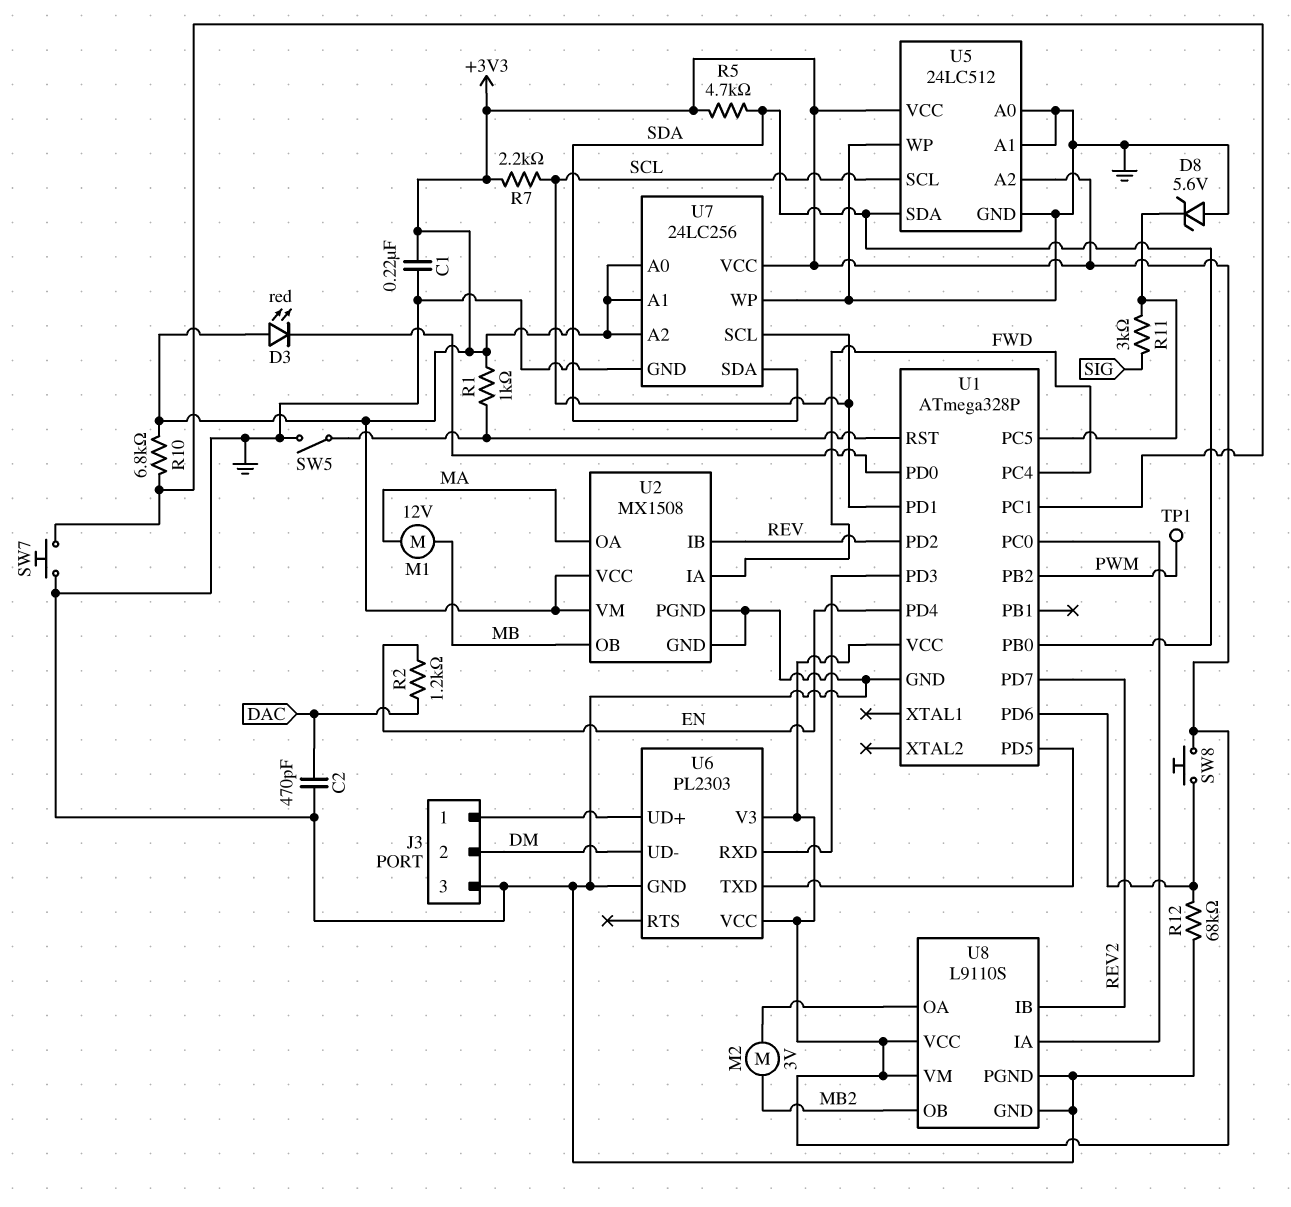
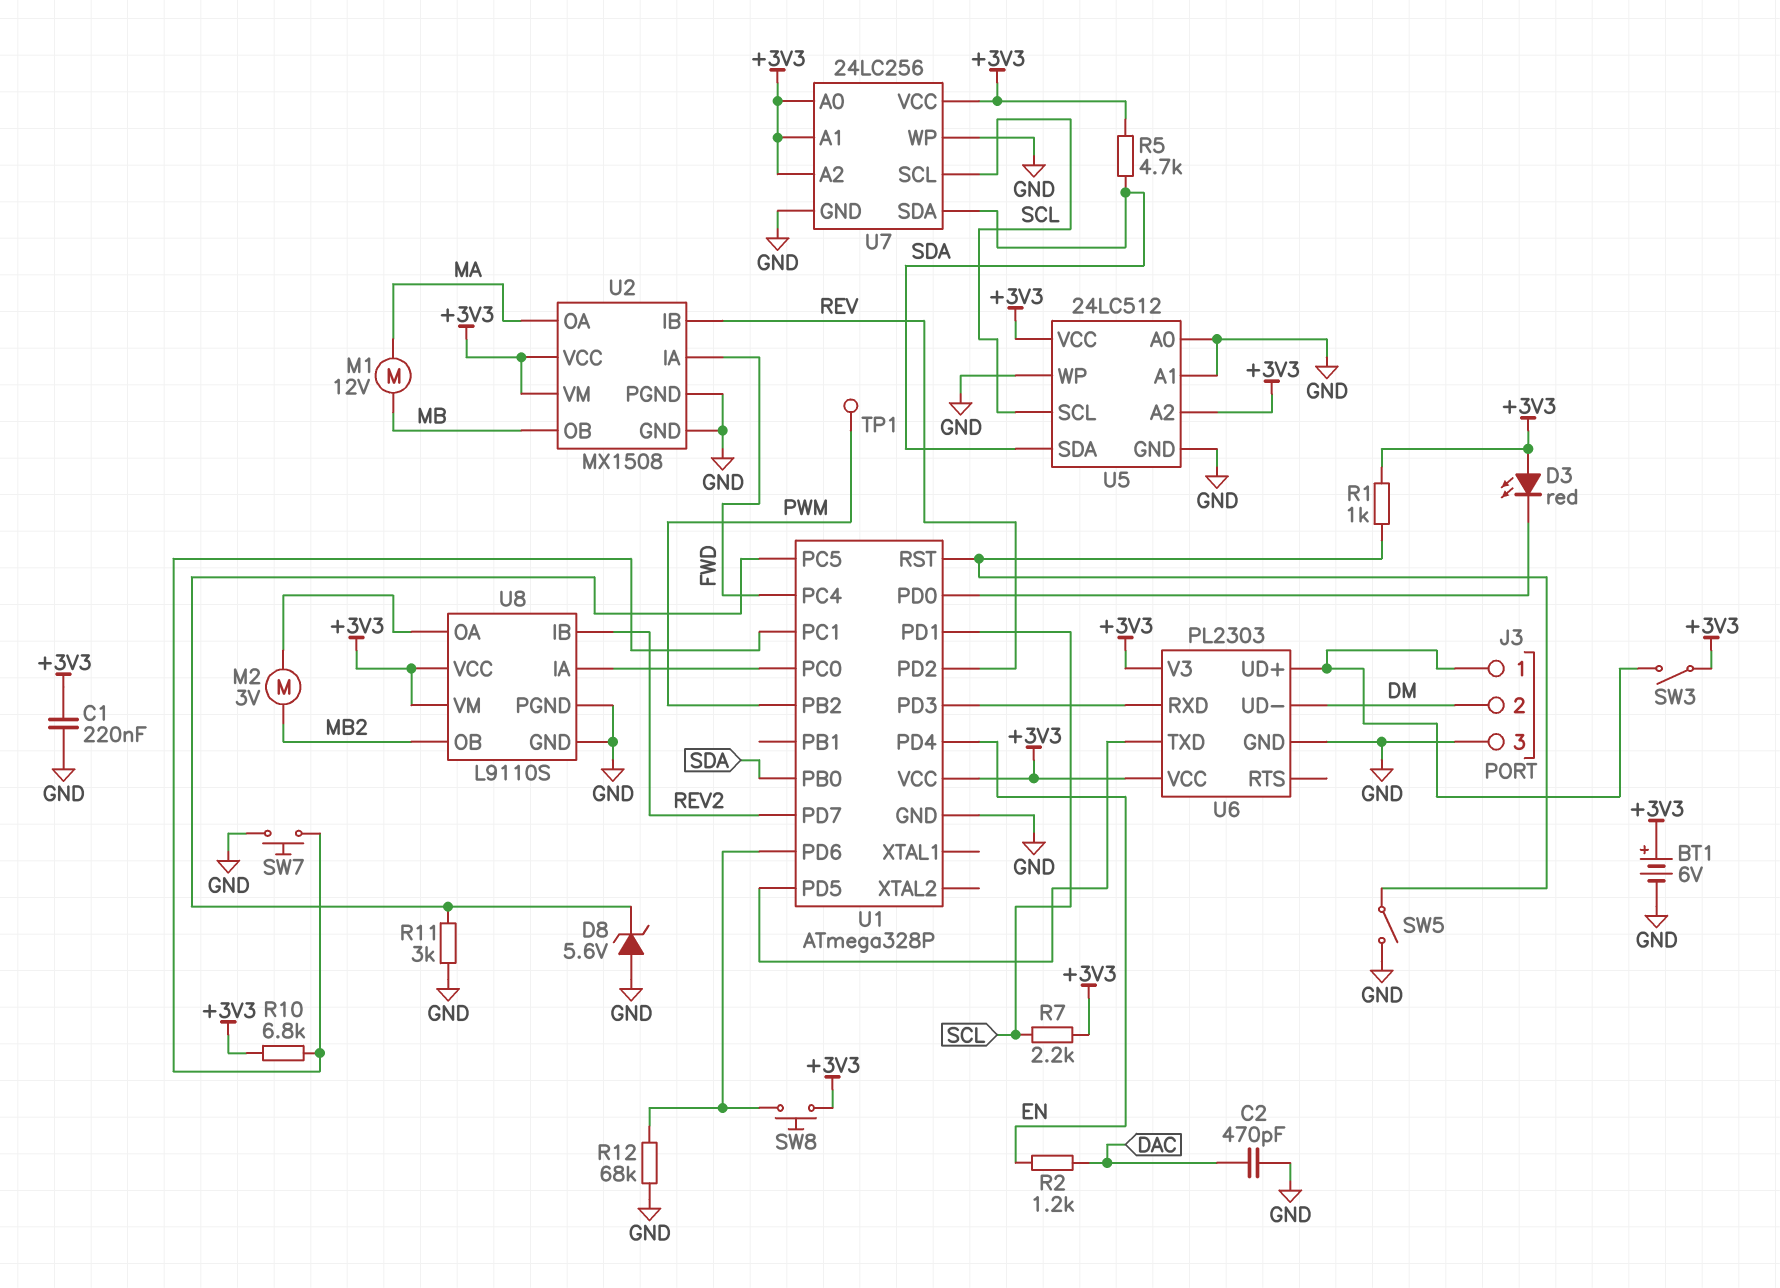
BT1: none -> 6V (plus +3V3, minus GND)
R11: 3k (SIG, U1/PC5) -> 3k (GND, U1/PC5)
SW3: none -> switch (+3V3, J3/1)

